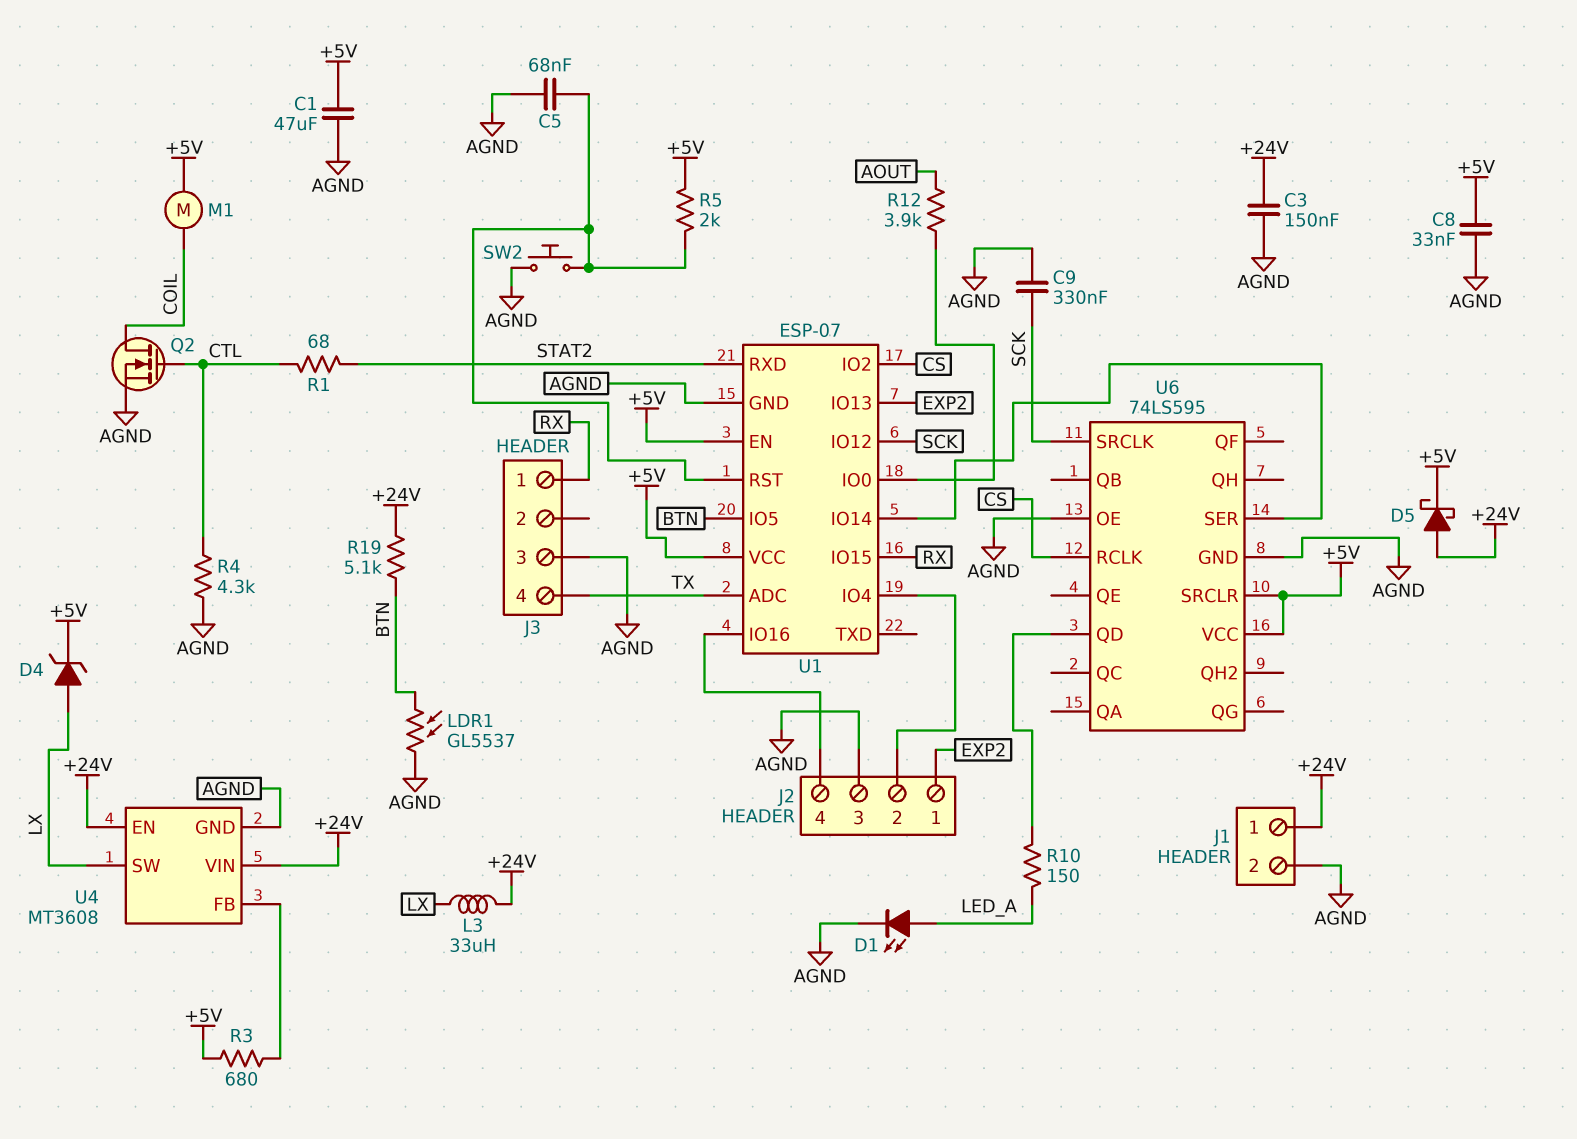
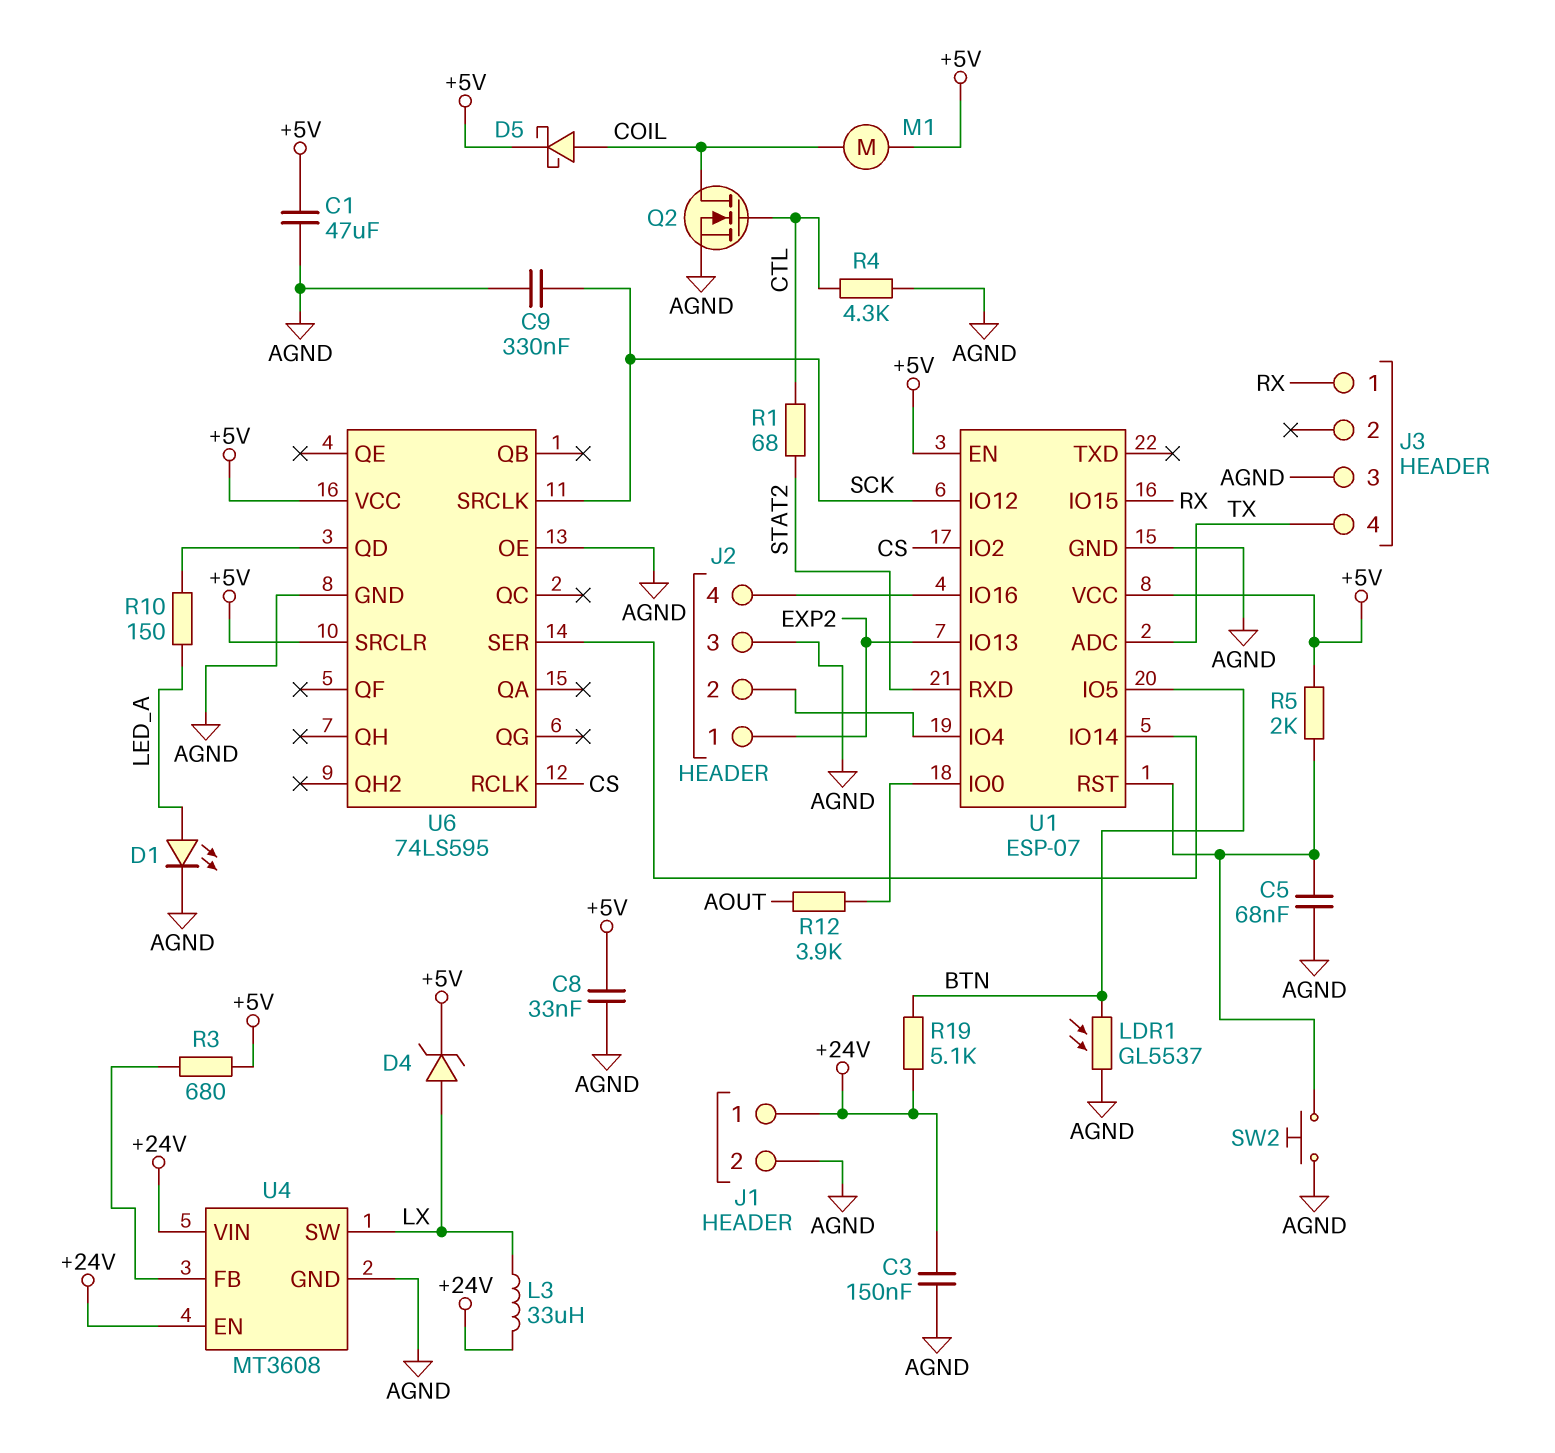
D5: schottky (A +24V, K +5V) -> schottky (A COIL, K +5V)

